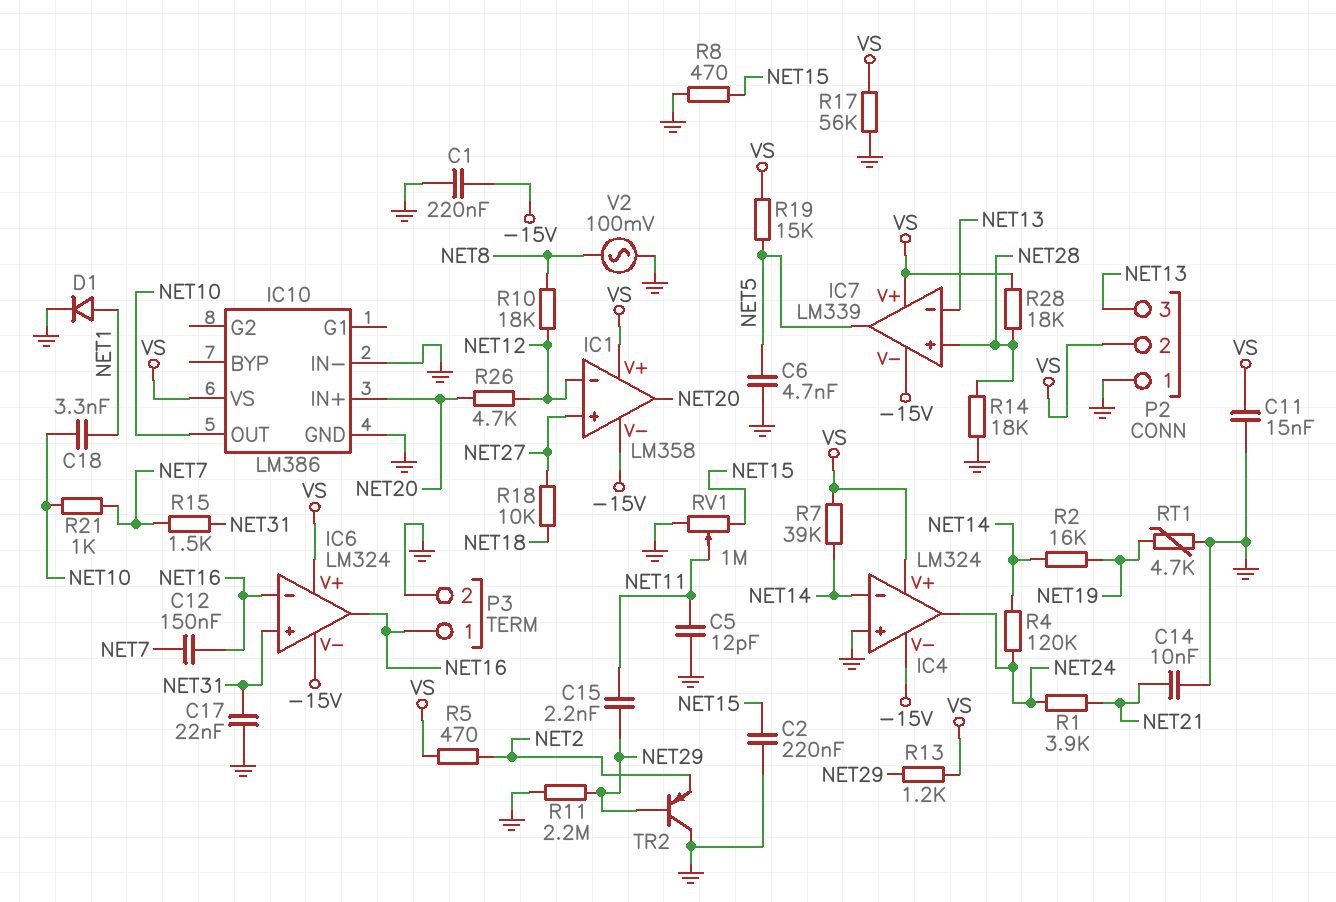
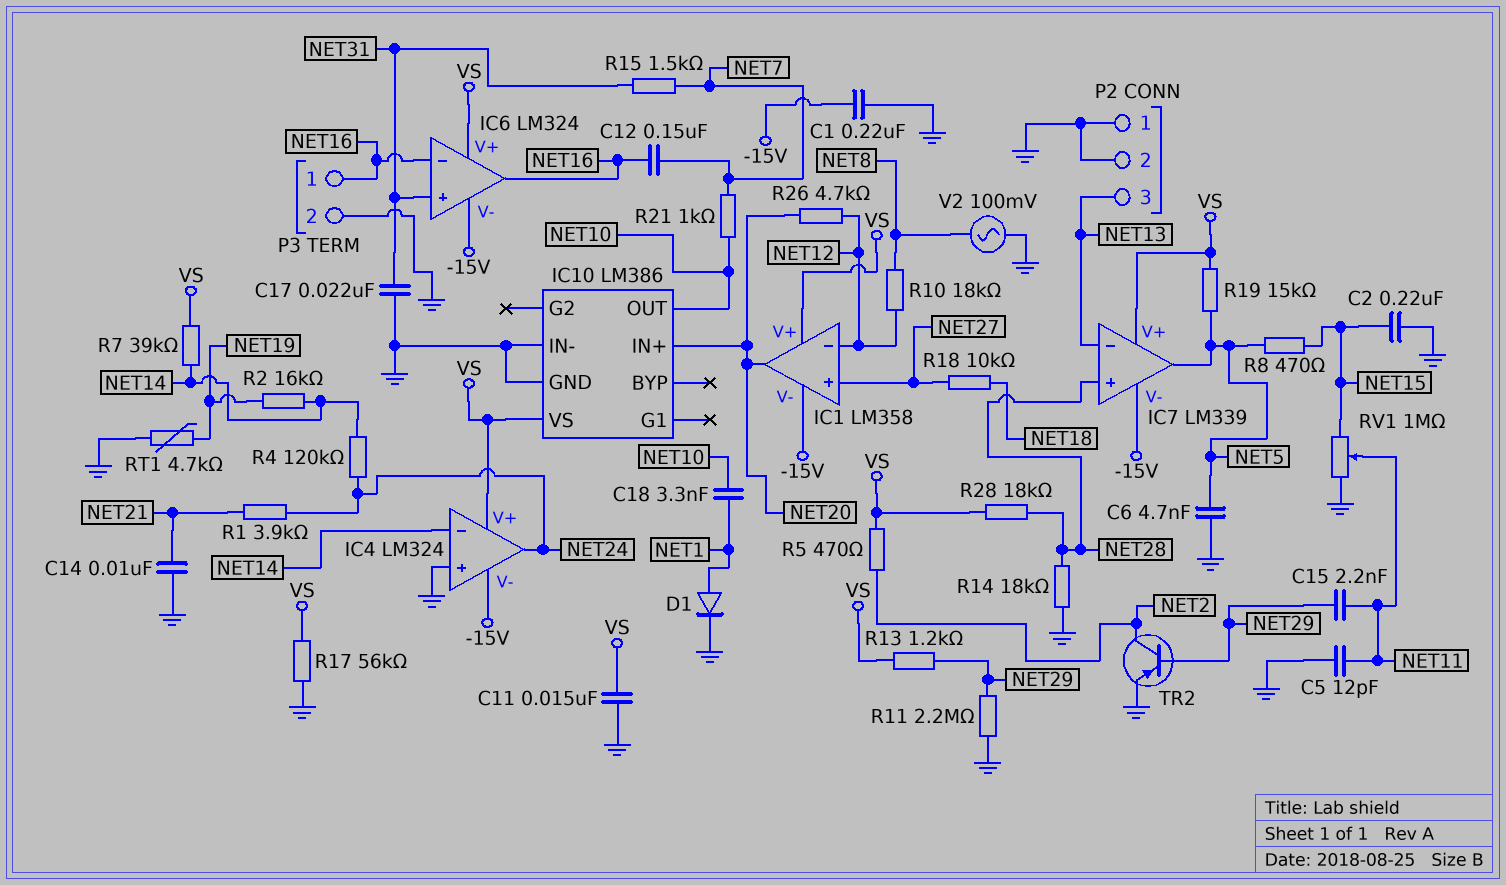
P2 pin 2: VS -> GND
R8: 470 (GND, NET15) -> 470 (NET5, NET15)
TR2: PNP (B NET29, C GND, E NET2) -> PNP (B NET29, C NET2, E GND)

